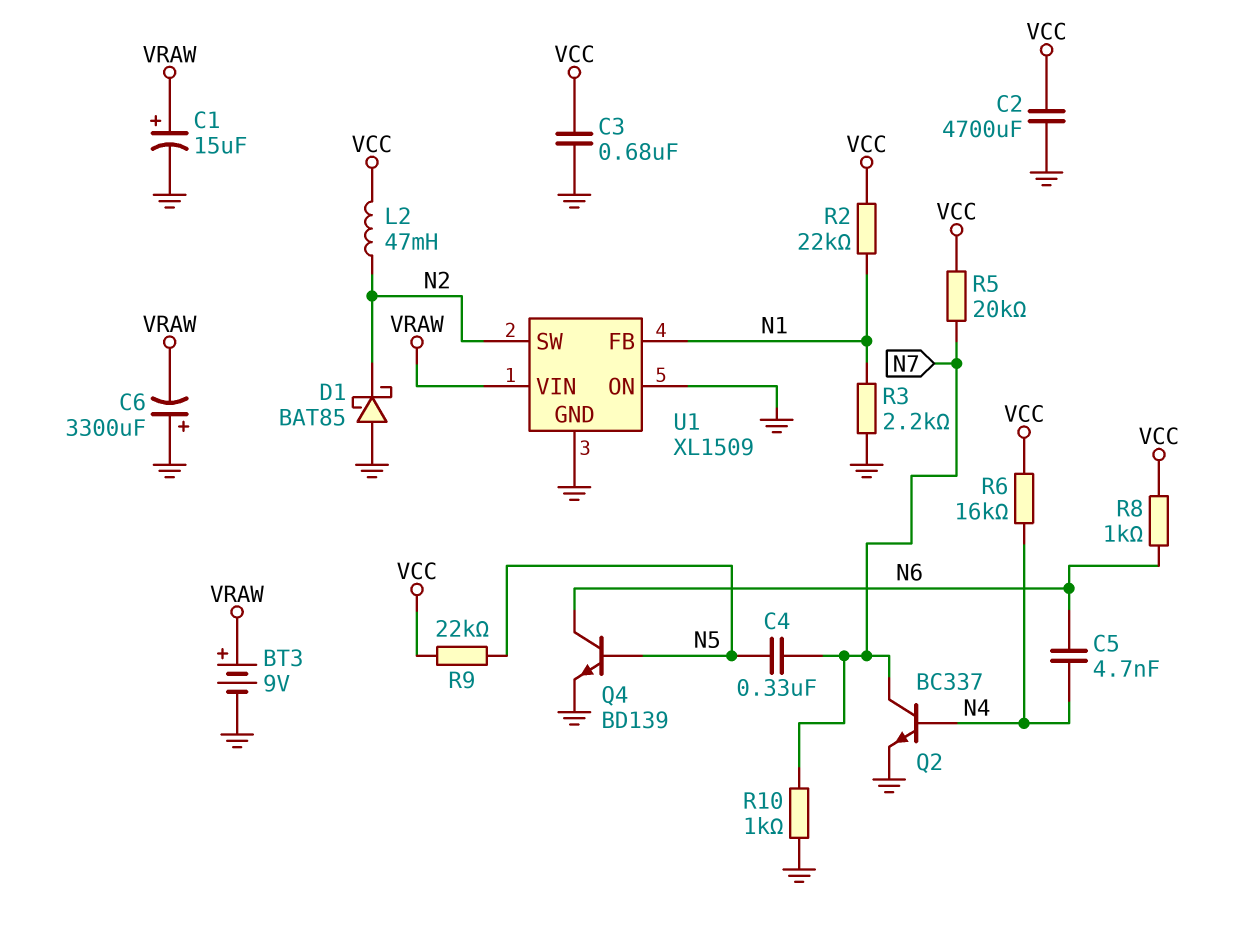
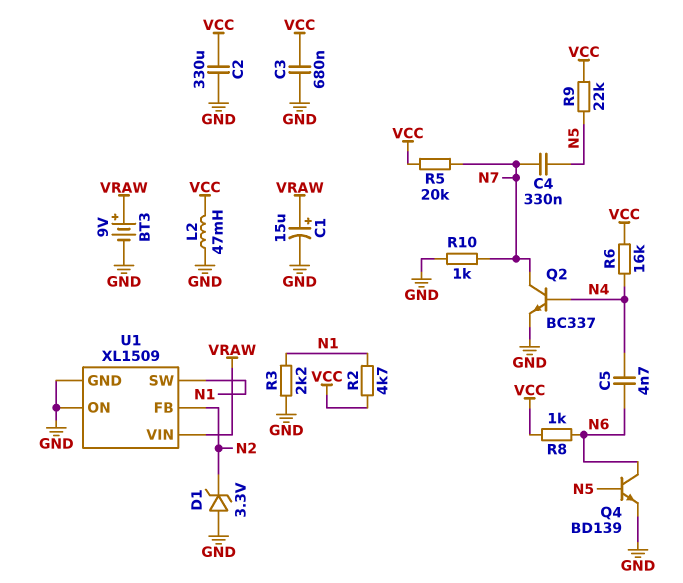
C2: 4700uF (GND, VCC) -> 330uF (GND, VCC)
C6: 3300uF (plus GND, minus VRAW) -> none
D1: schottky BAT85 (A GND, K N2) -> zener 3.3V (A GND, K N2)
L2: 47mH (N2, VCC) -> 47mH (GND, VCC)
R2: 22k (N1, VCC) -> 4.7k (N1, VCC)
U1 pin FB: N1 -> N2
U1 pin SW: N2 -> N1

